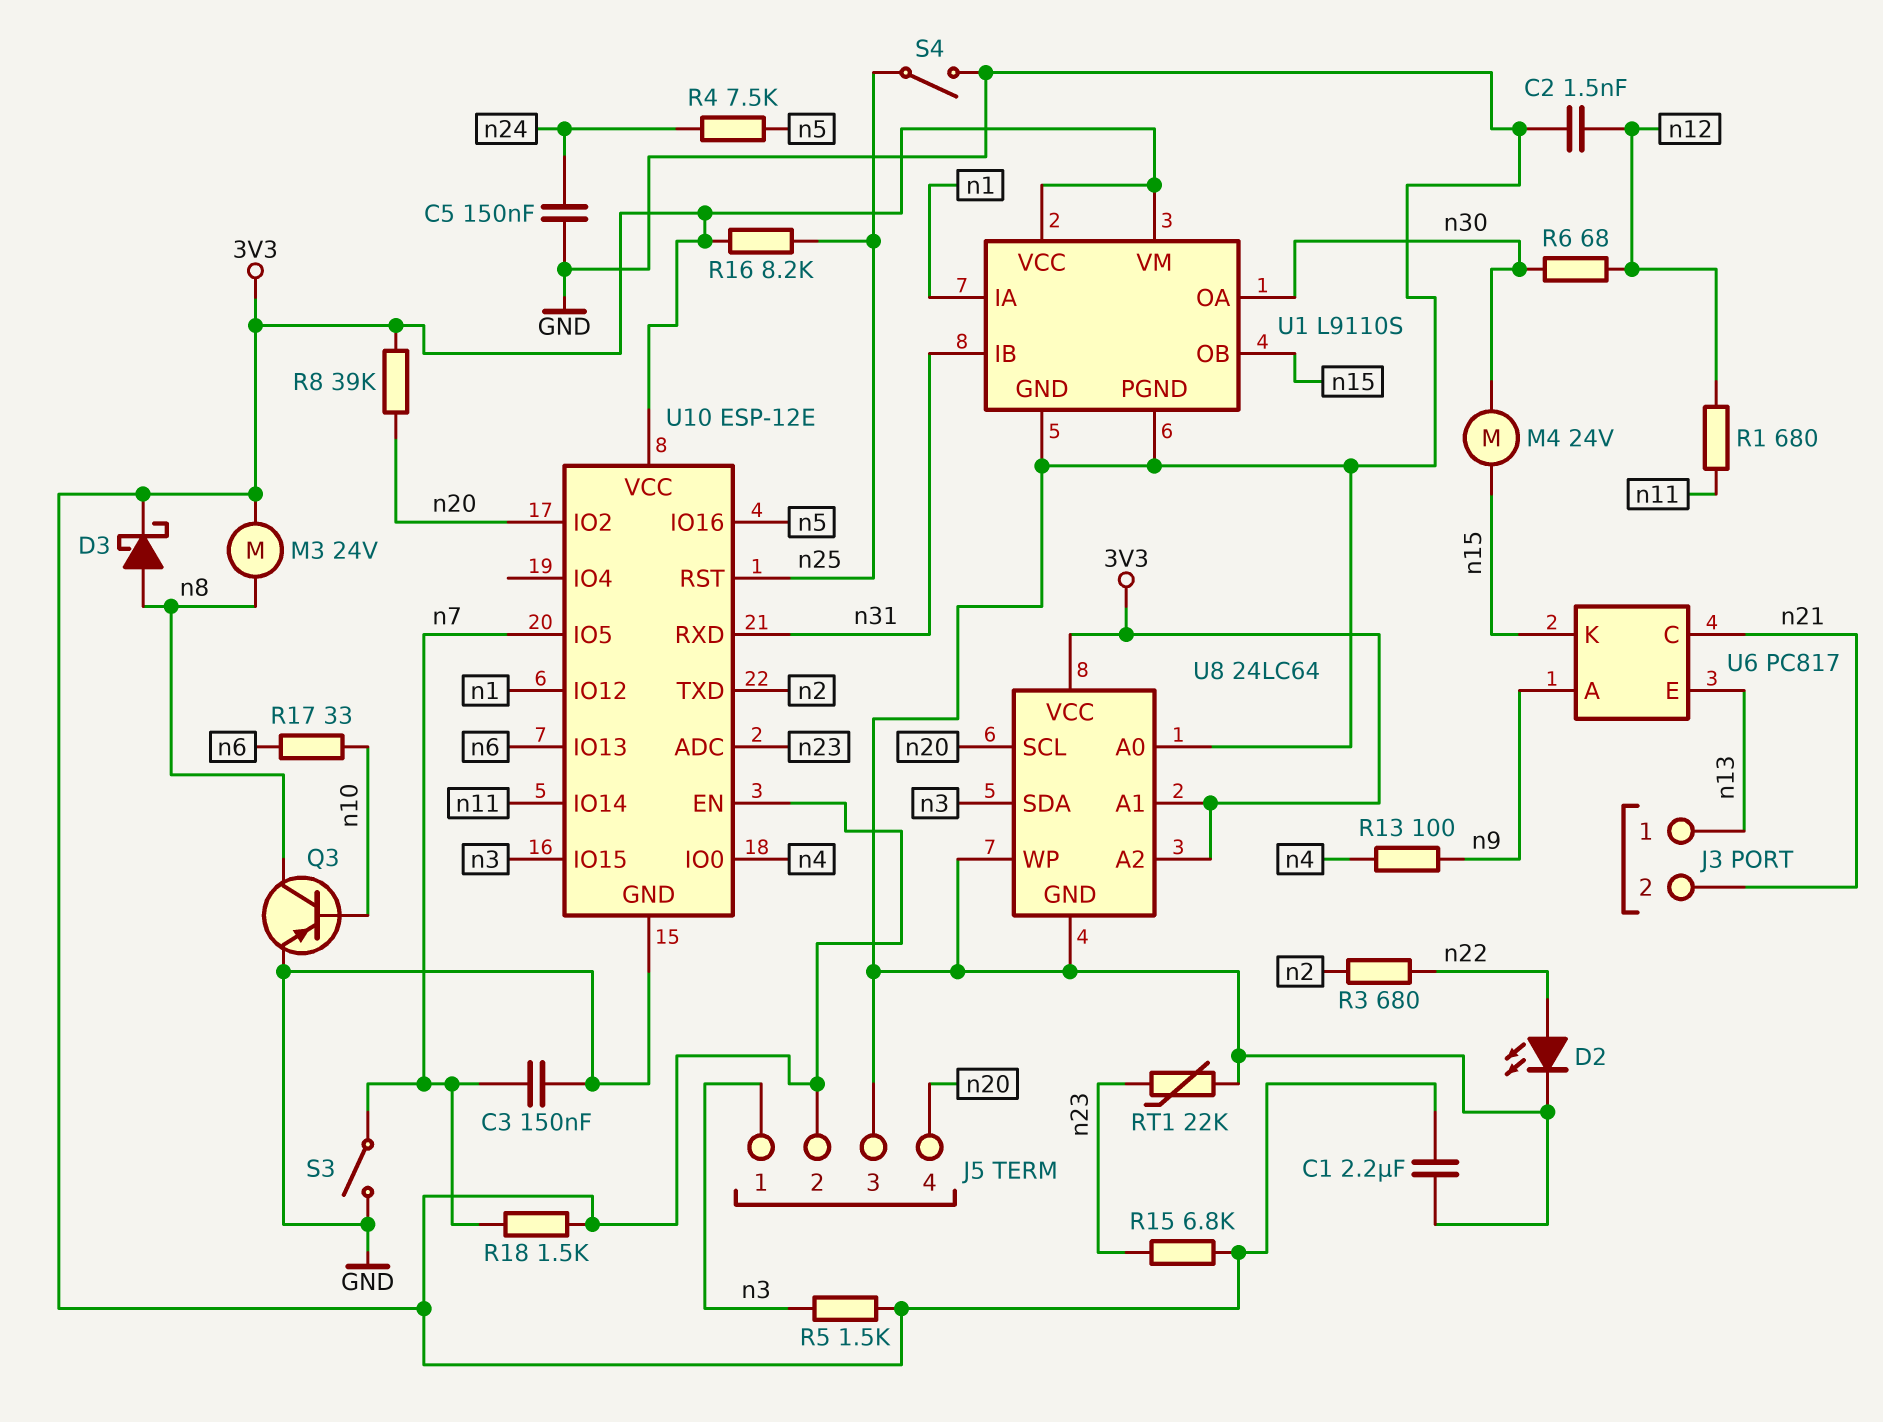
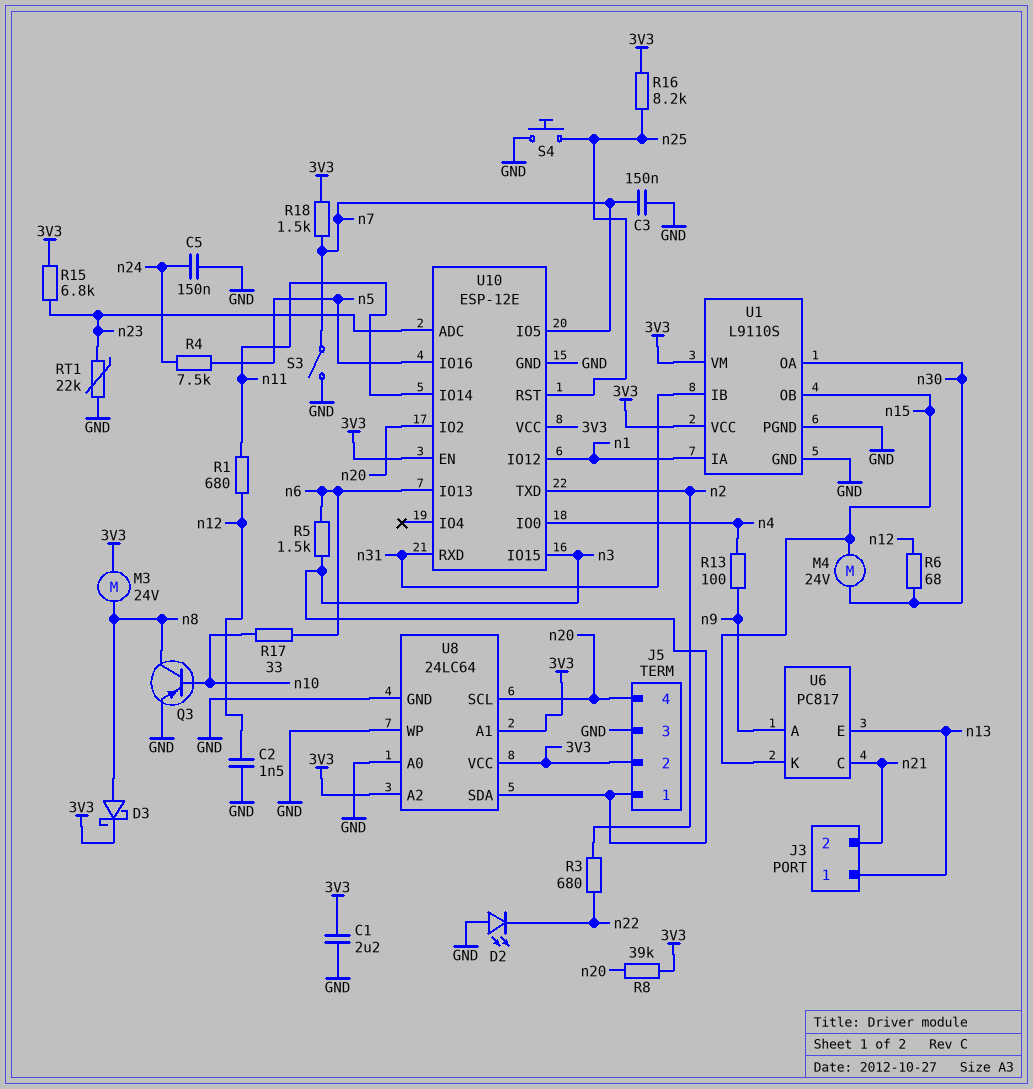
D2: LED (A n22, K GND) -> LED (A GND, K n22)
R5: 1.5k (3V3, n3) -> 1.5k (n3, n6)
S4: switch (GND, n25) -> button (GND, n25)

